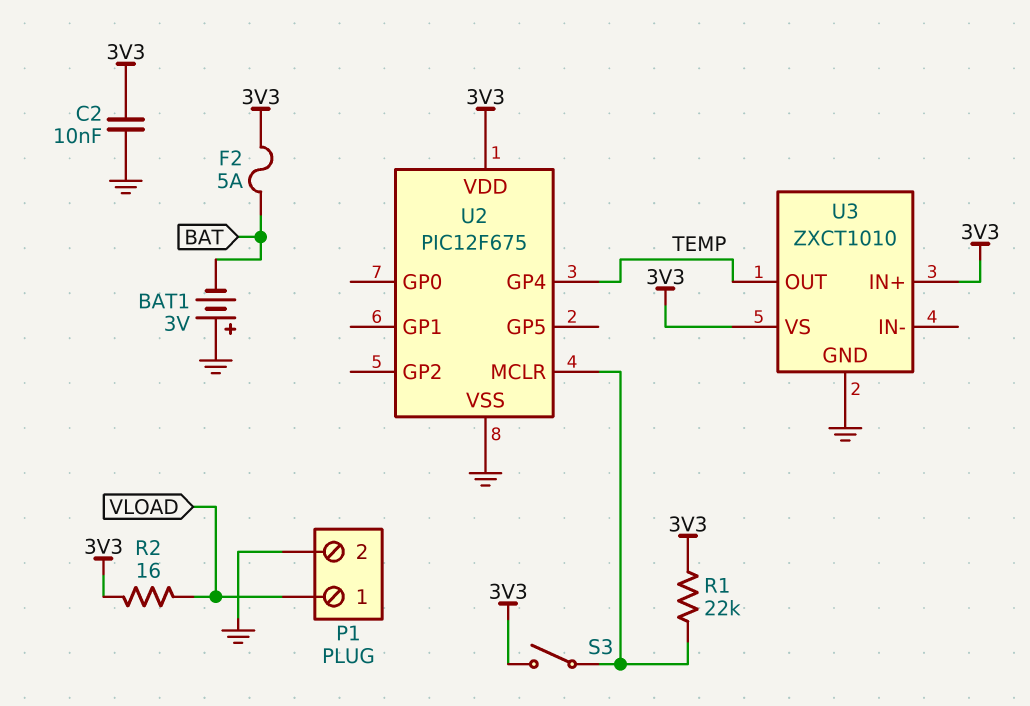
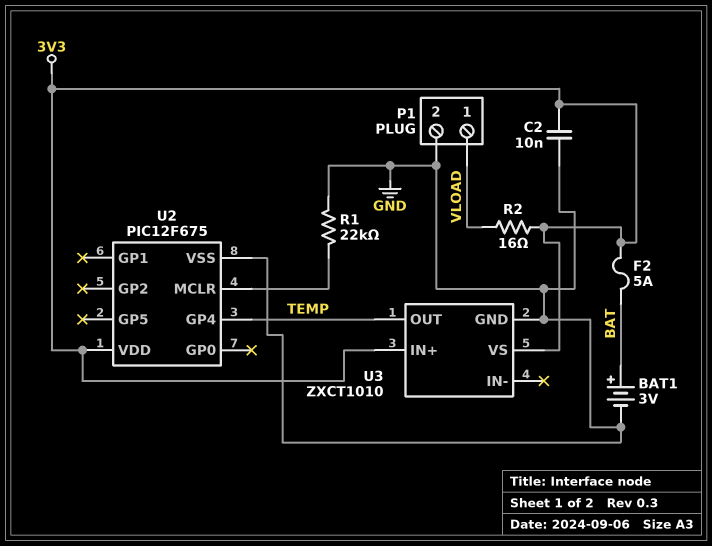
BAT1: 3V (plus GND, minus BAT) -> 3V (plus BAT, minus GND)
R1: 22k (3V3, U2/MCLR) -> 22k (GND, U2/MCLR)
S3: switch (3V3, U2/MCLR) -> none

